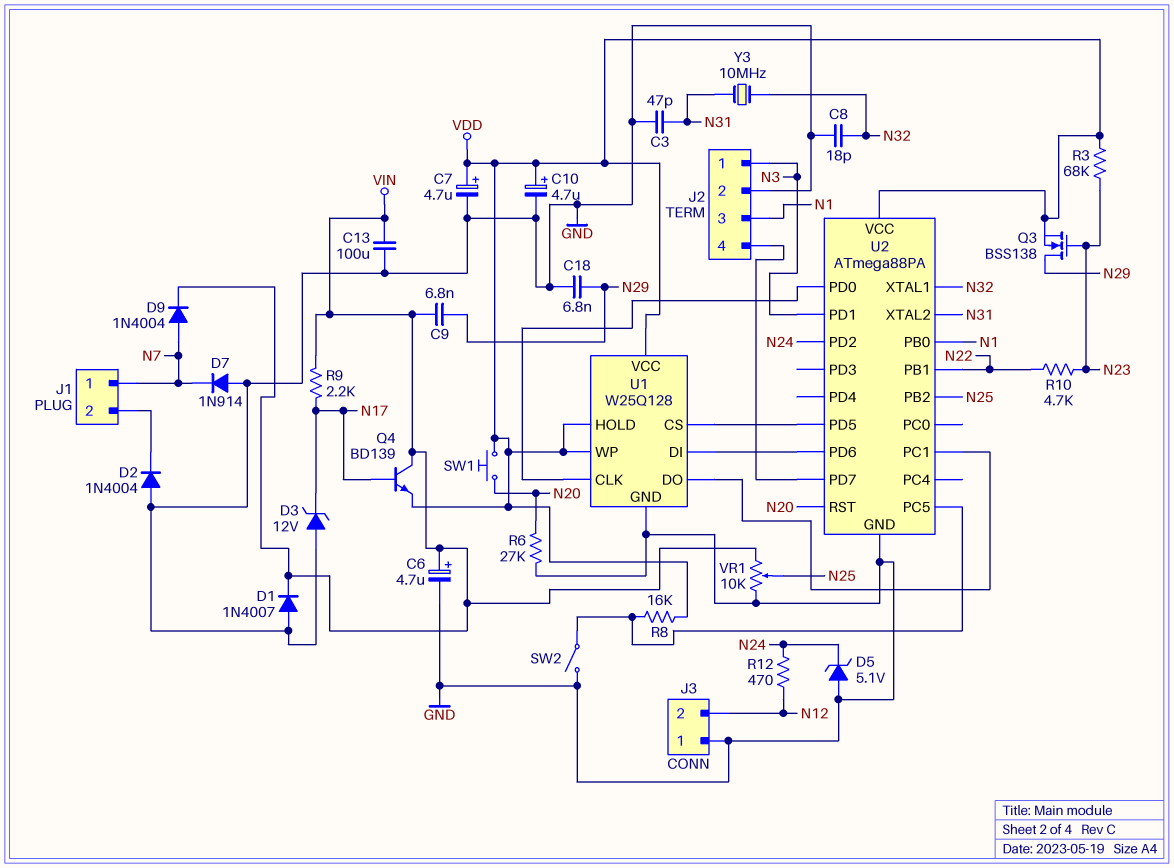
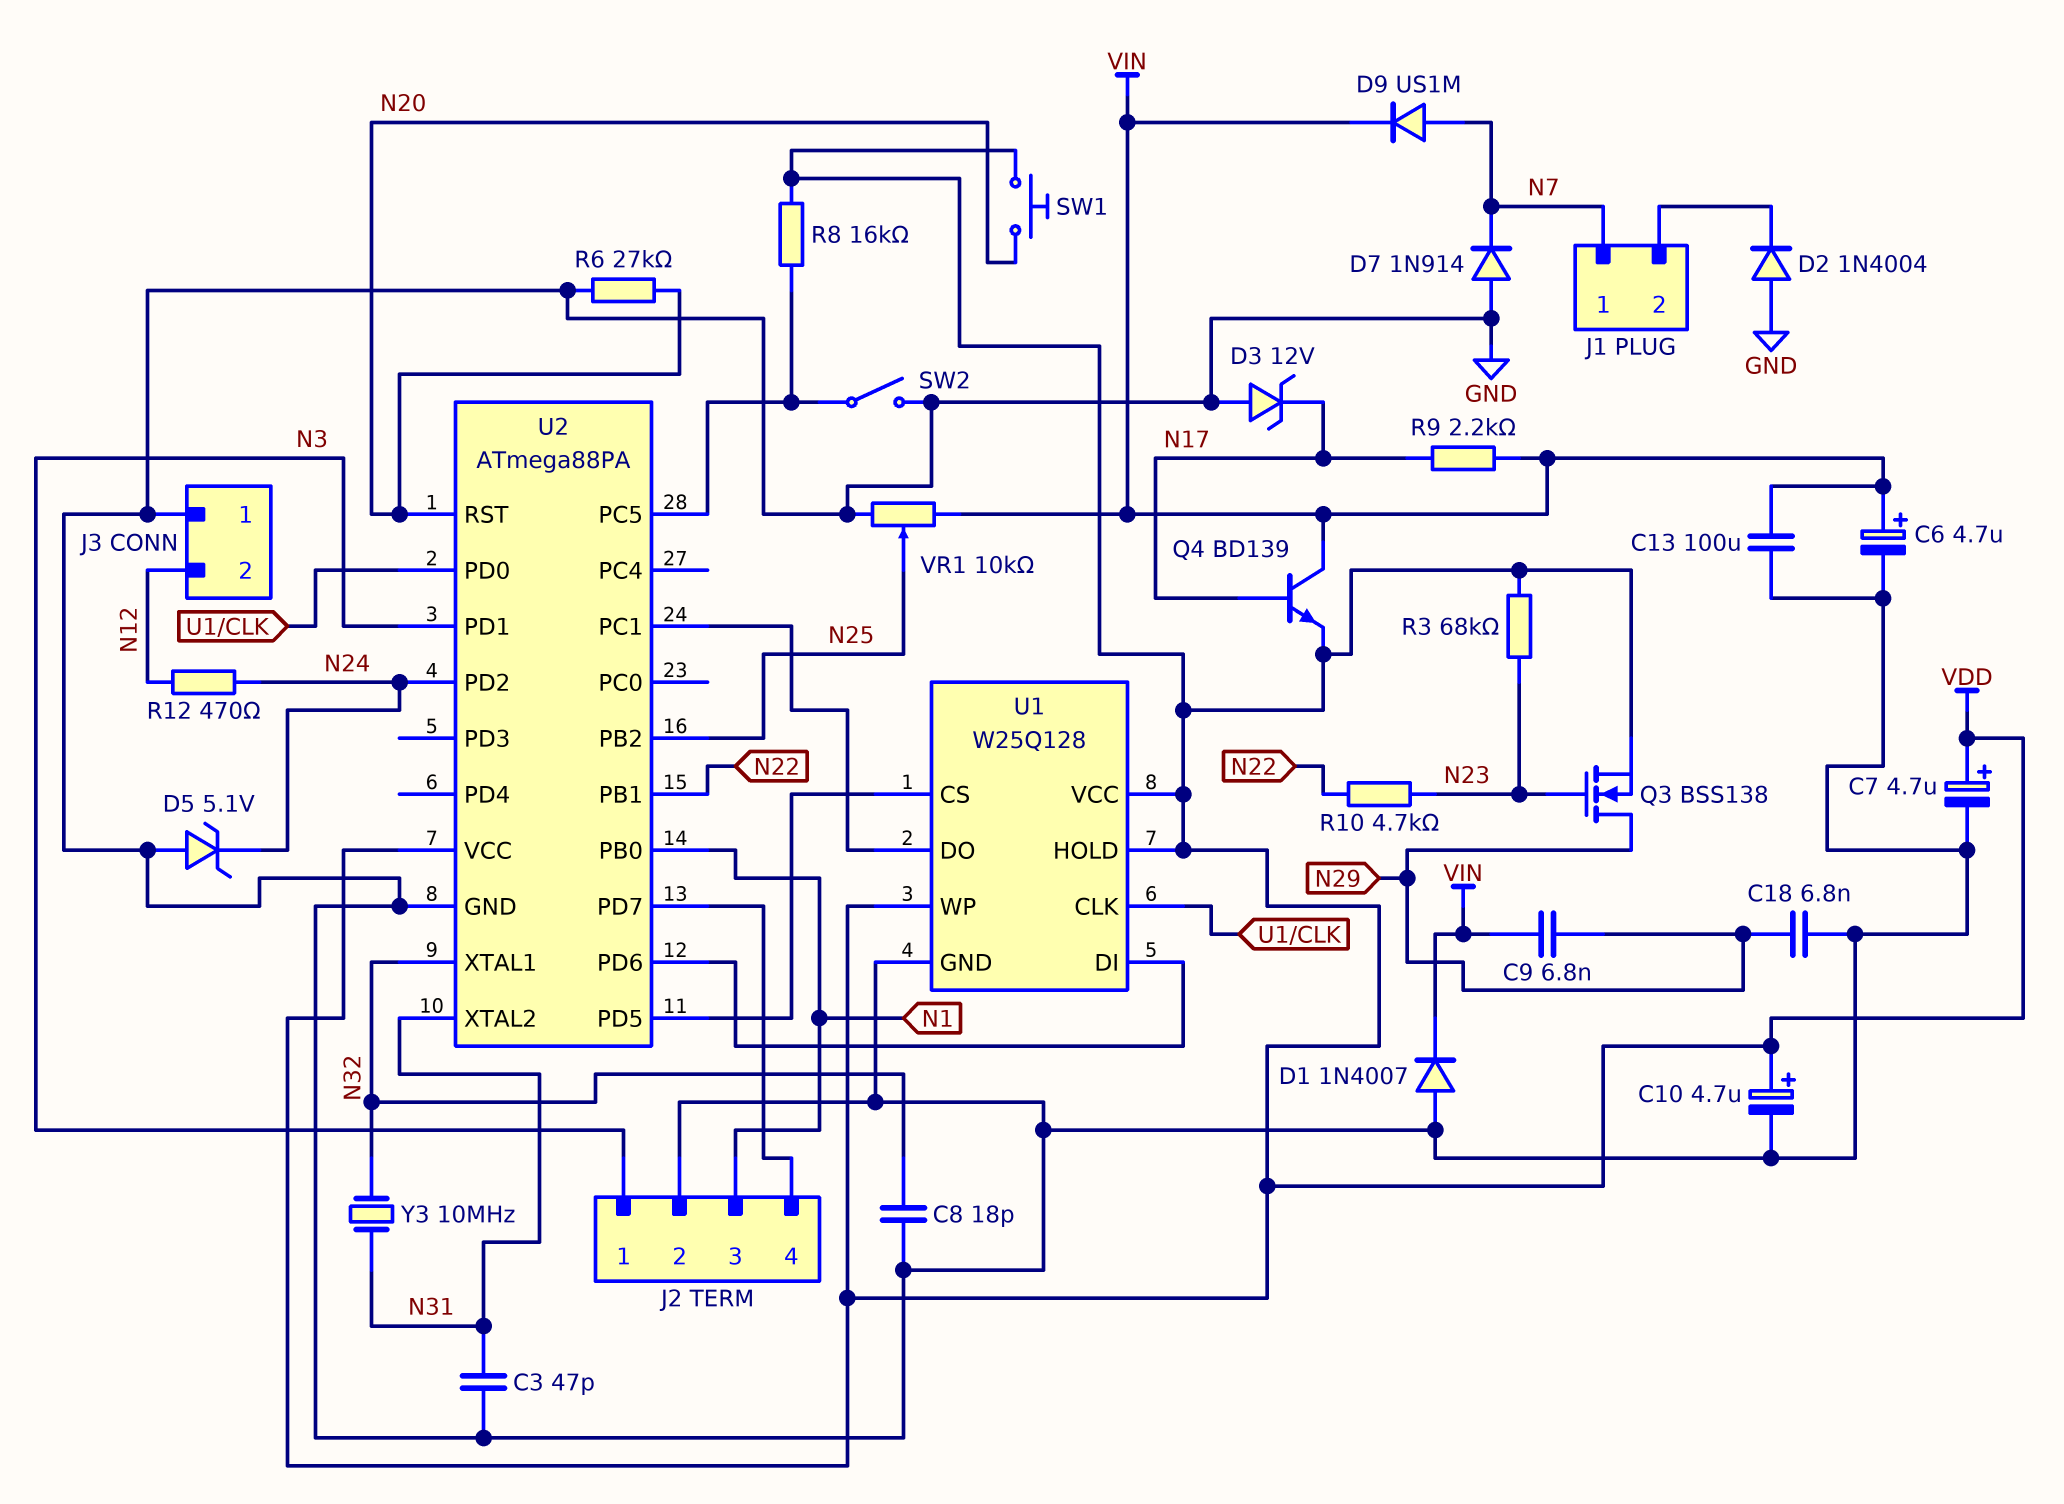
D9: diode 1N4004 (A N7, K VIN) -> diode US1M (A N7, K VIN)

